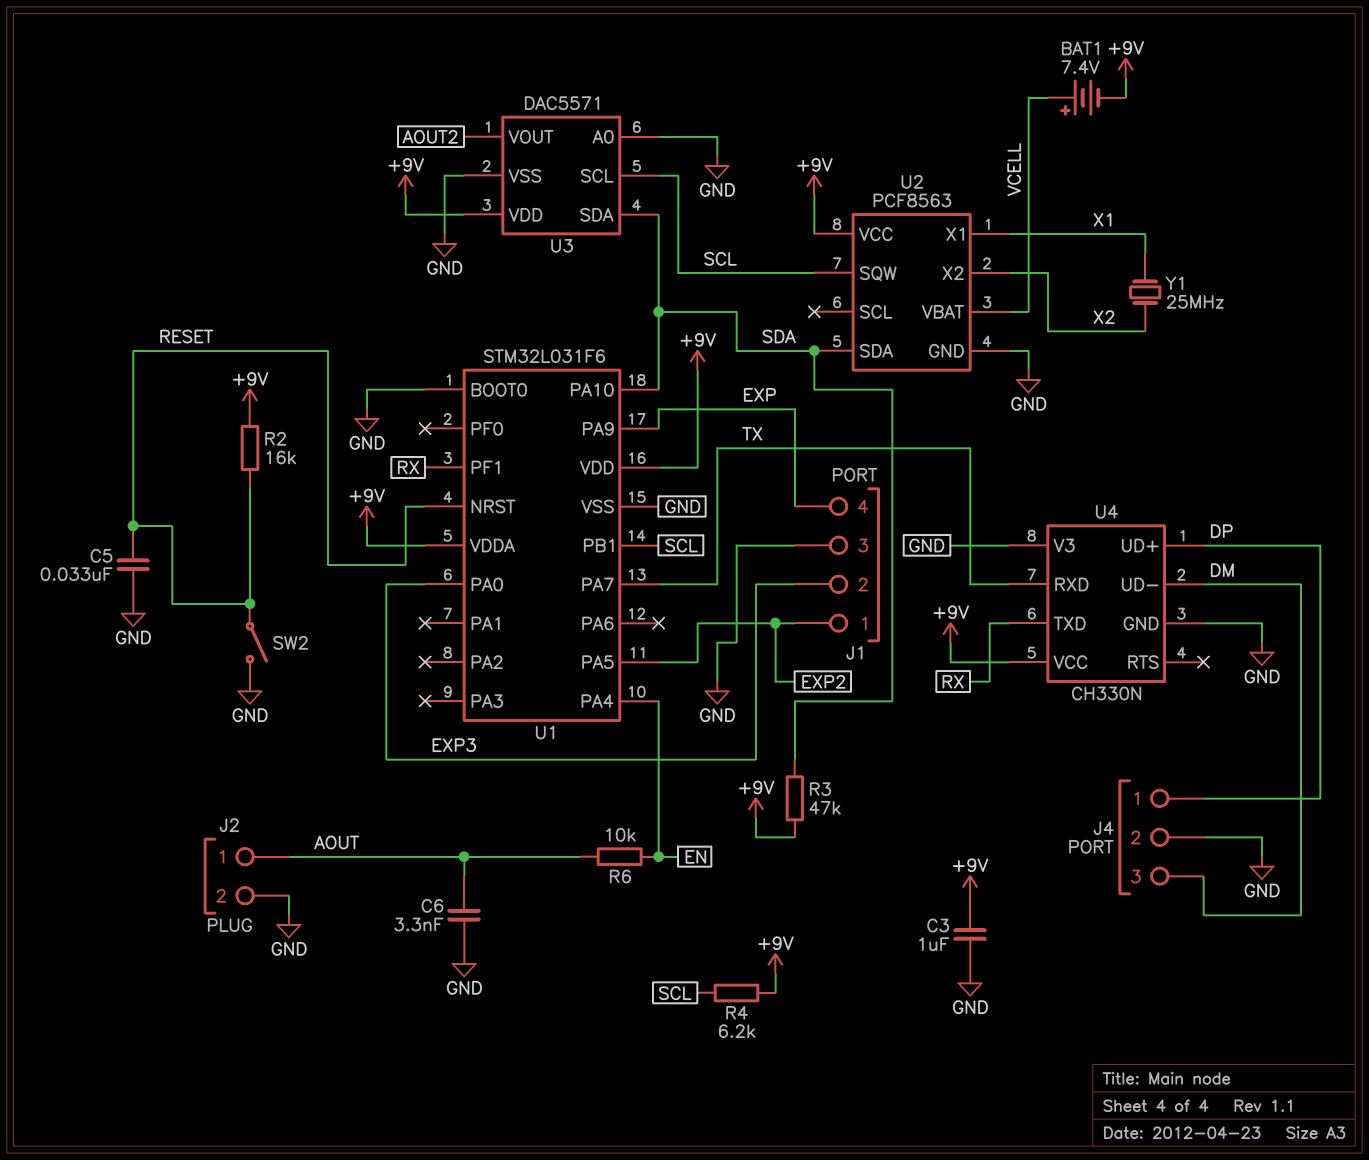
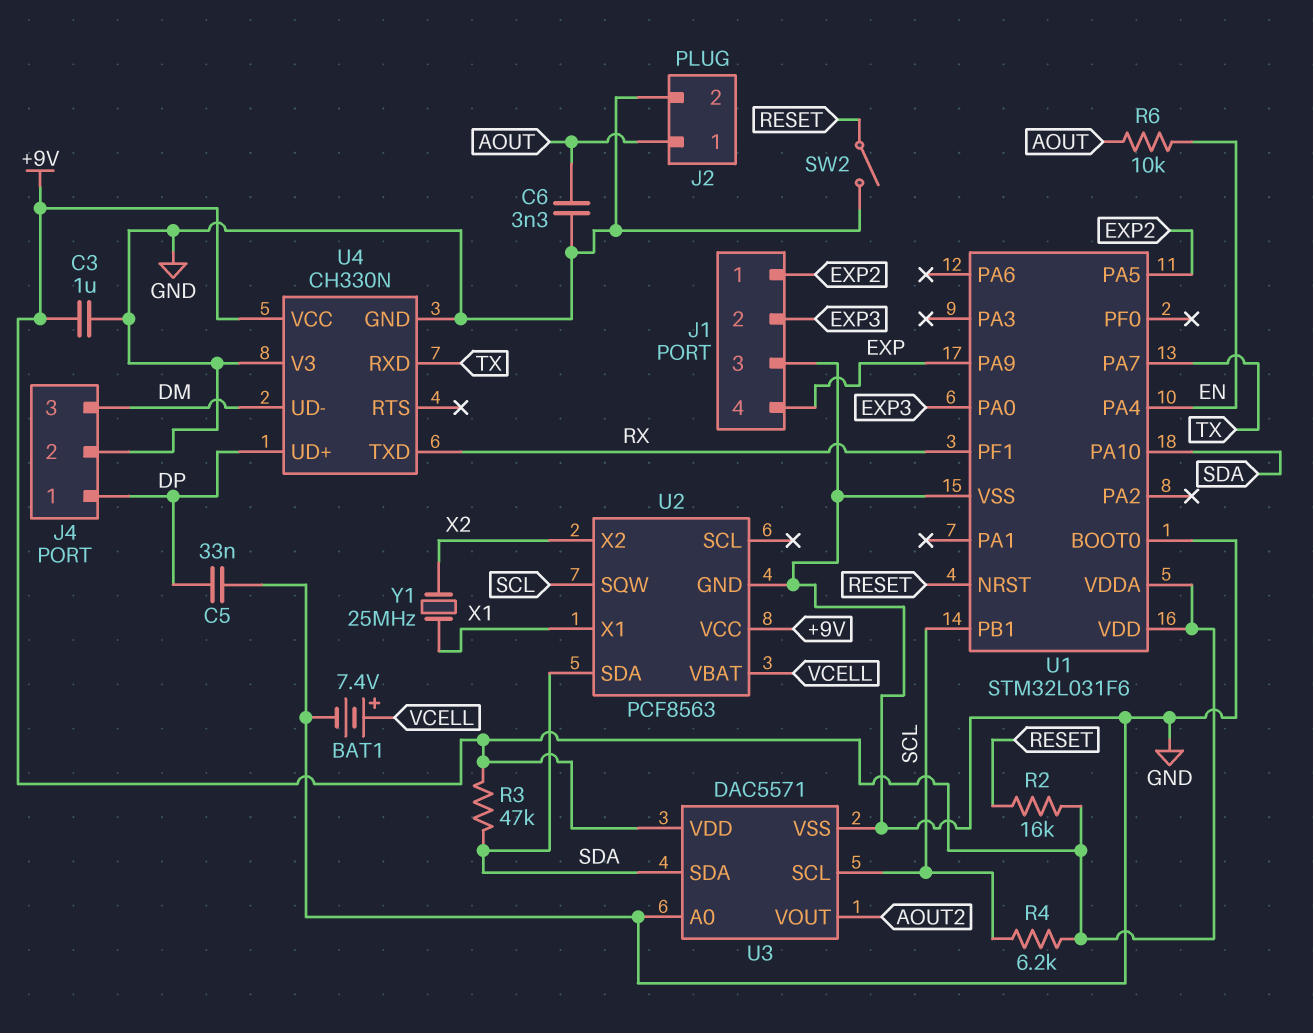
BAT1: 7.4V (plus VCELL, minus +9V) -> 7.4V (plus VCELL, minus GND)
C5: 33nF (GND, RESET) -> 33nF (DP, GND)

